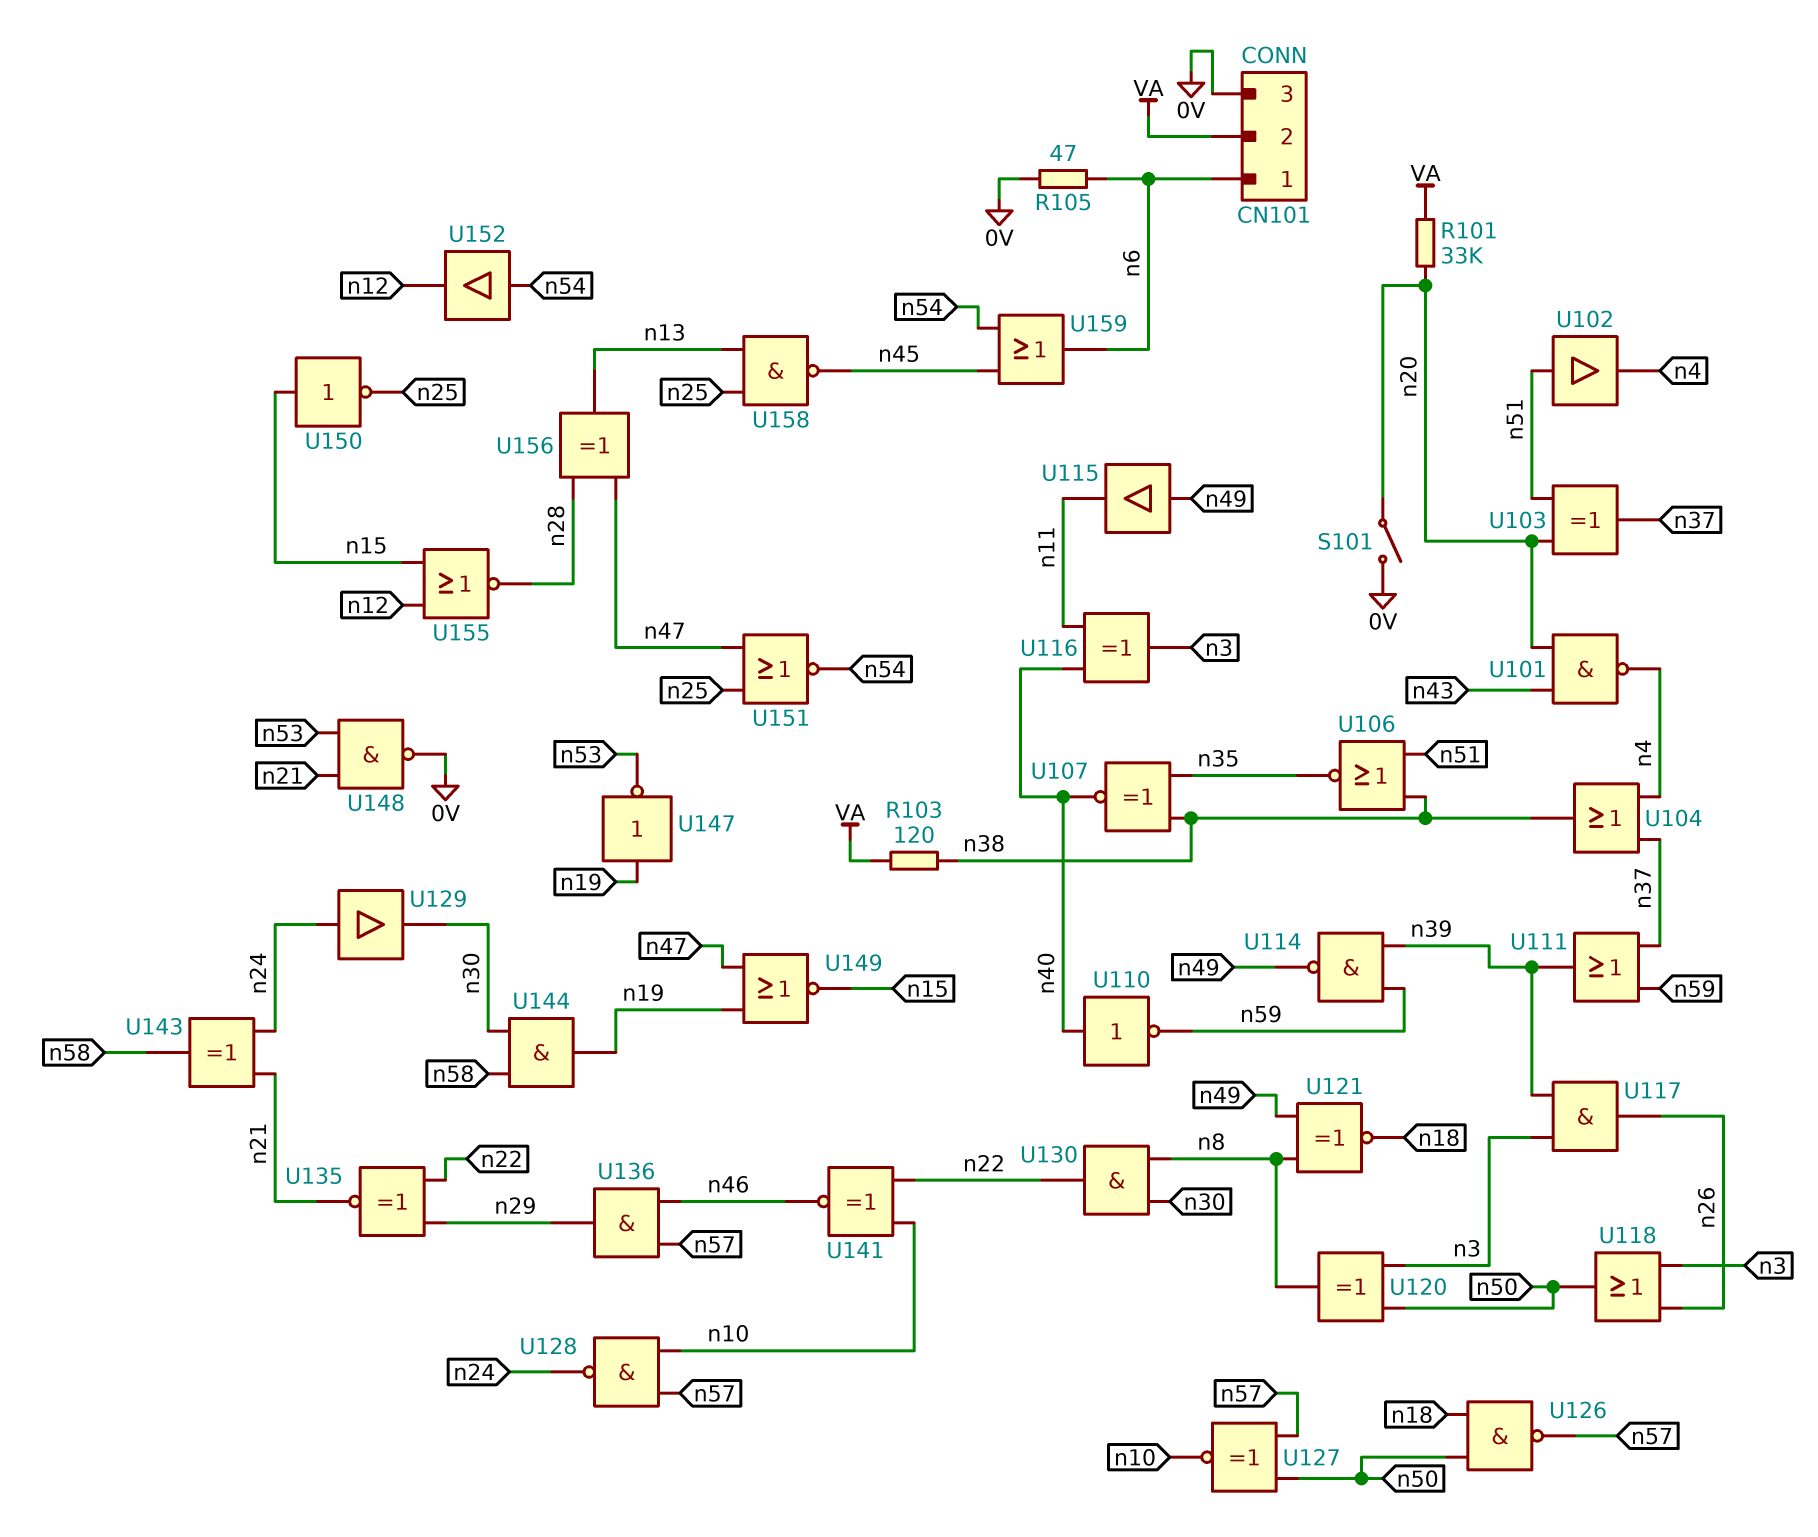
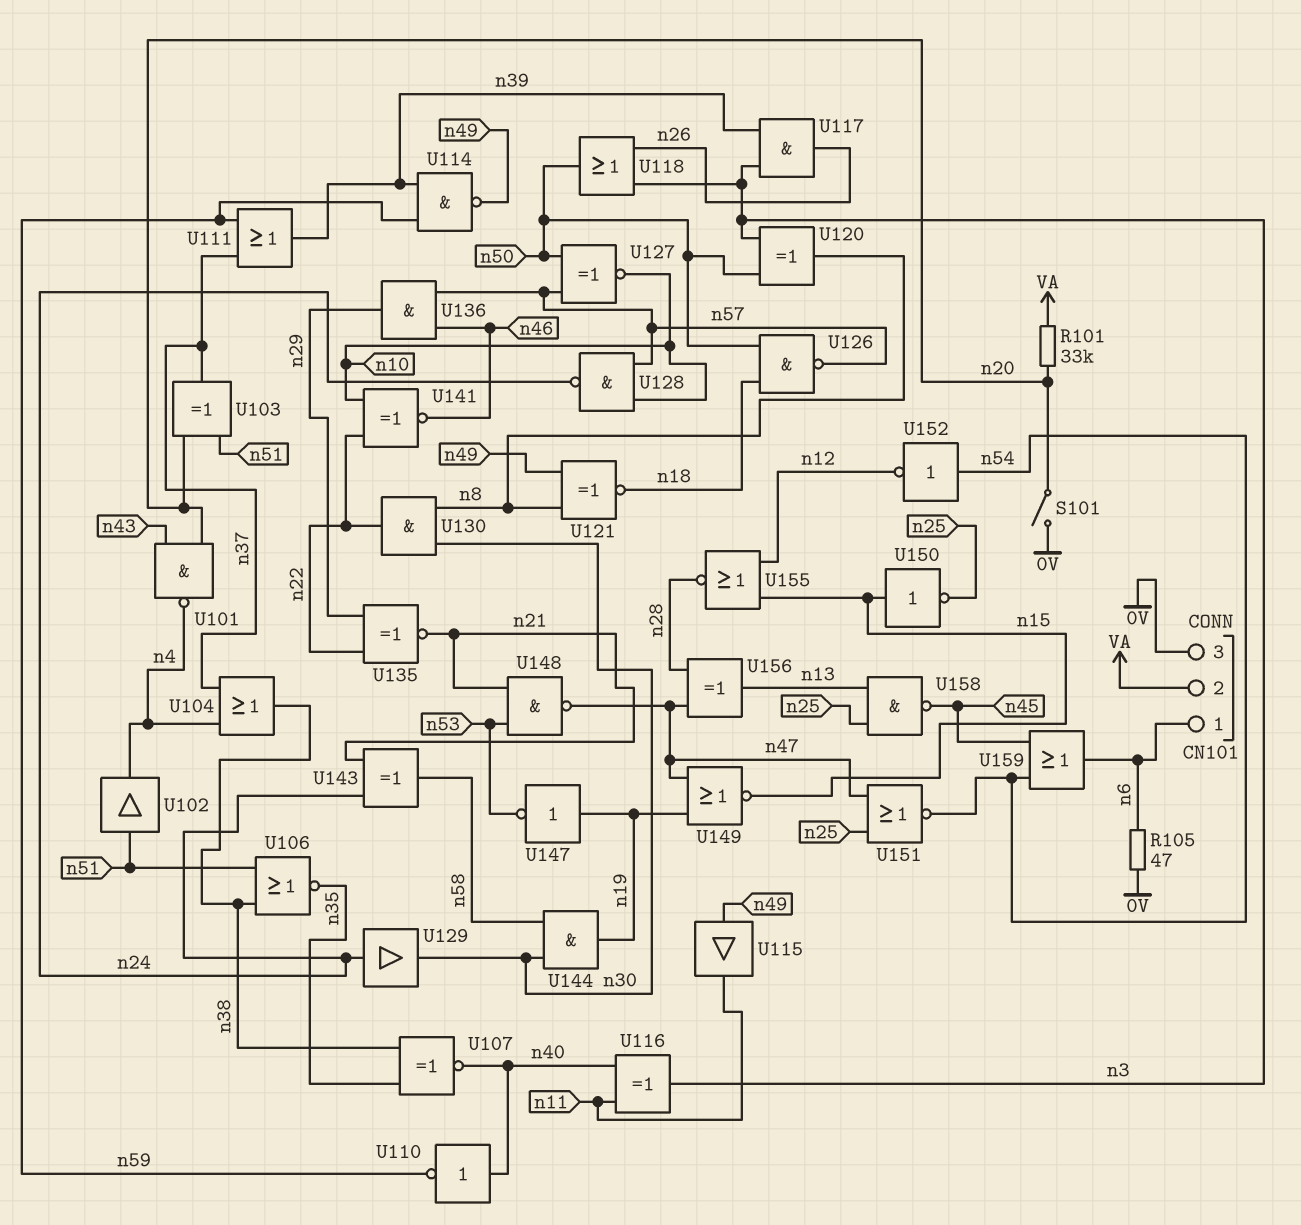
R103: 120 (VA, n38) -> none
U148: NAND (in n21, in n53, out 0V) -> NAND (in n21, in n53, out n47)
U152: buffer (in n54, out n12) -> NOT (in n54, out n12)

